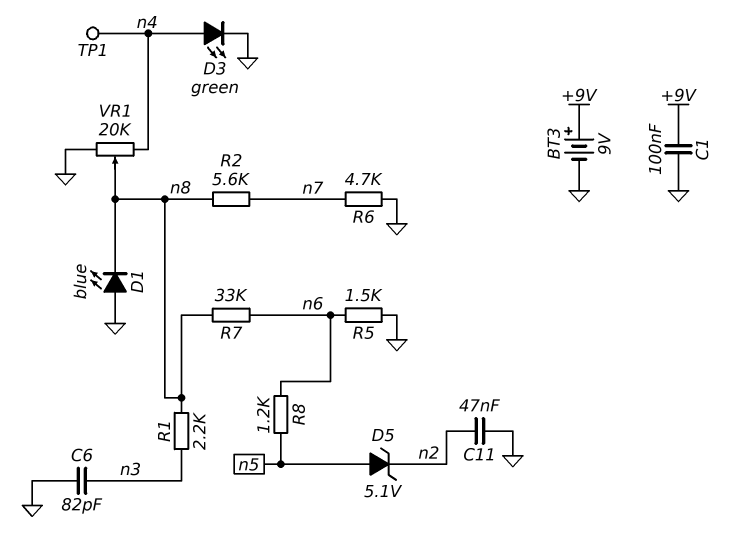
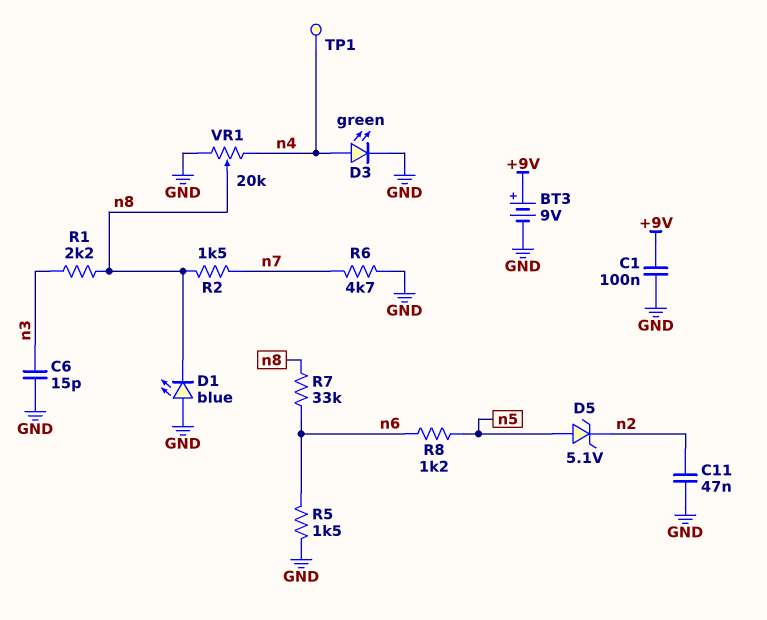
C6: 82pF (GND, n3) -> 15pF (GND, n3)
R2: 5.6k (n7, n8) -> 1.5k (n7, n8)

